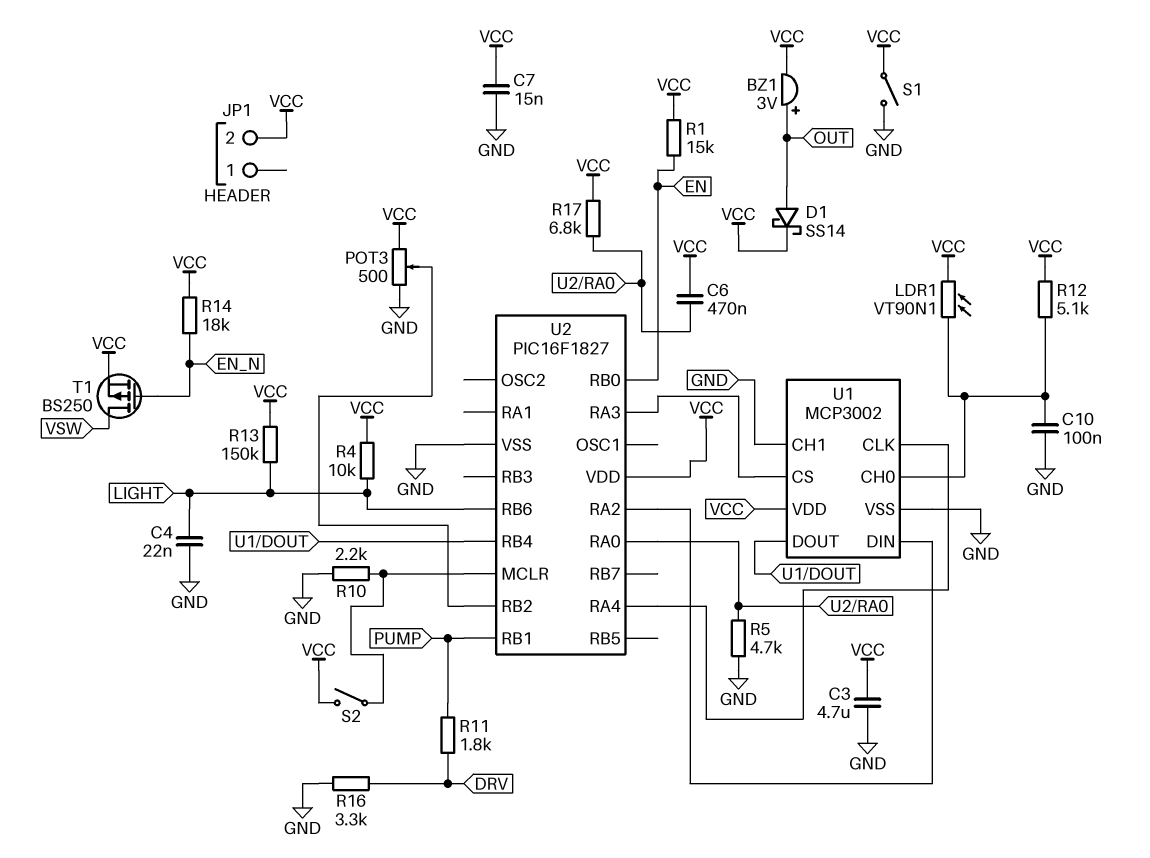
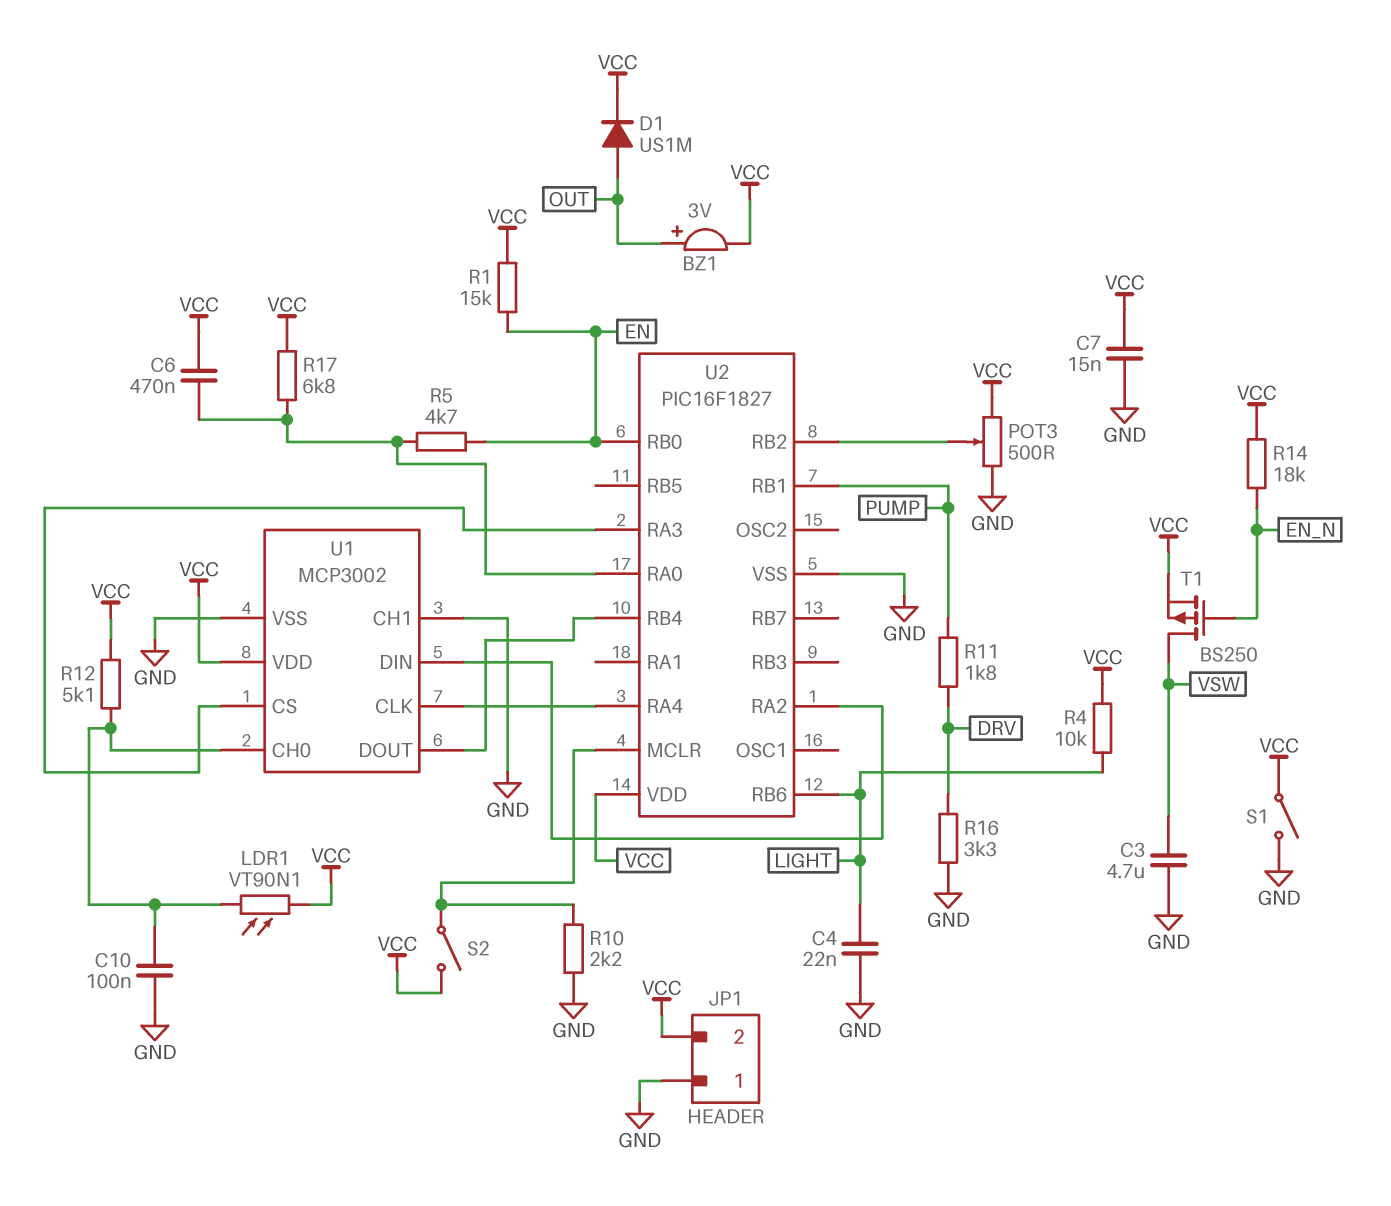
C3: 4.7uF (GND, VCC) -> 4.7uF (GND, VSW)
D1: schottky SS14 (A OUT, K VCC) -> diode US1M (A OUT, K VCC)
JP1 pin 1: none -> GND
R5: 4.7k (GND, U2/RA0) -> 4.7k (EN, U2/RA0)
R13: 150k (LIGHT, VCC) -> none

